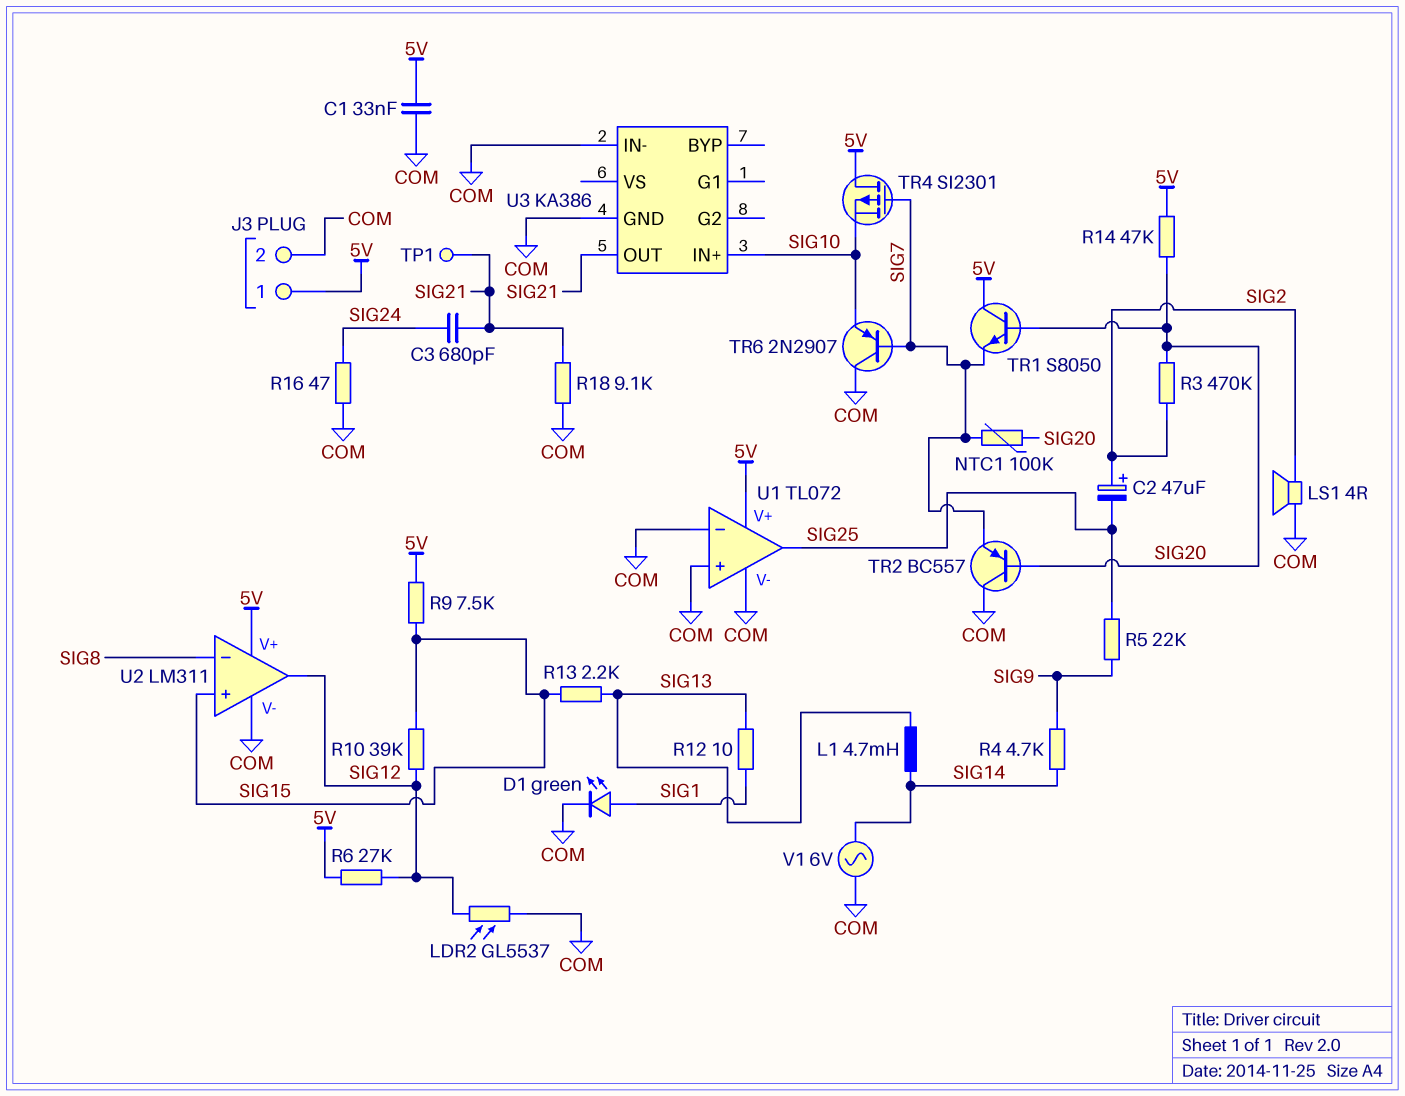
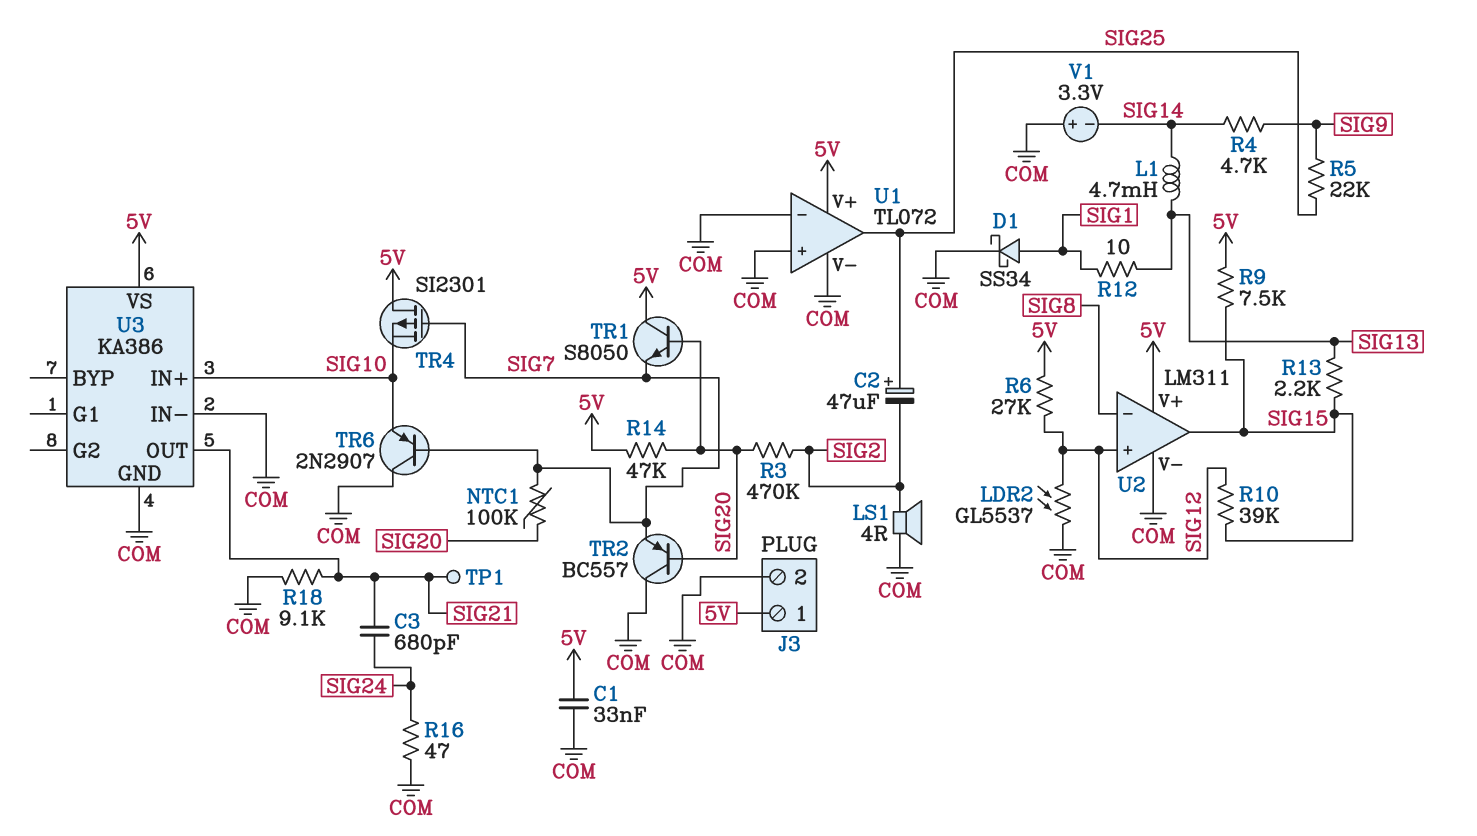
C2: 47uF (plus SIG2, minus SIG25) -> 47uF (plus SIG25, minus SIG2)
D1: LED green (A SIG1, K COM) -> schottky SS34 (A SIG1, K COM)
U2 pin in+: SIG15 -> SIG12
U2 pin out: SIG12 -> SIG15
U3 pin VS: none -> 5V
V1: AC 6V (COM, SIG14) -> 3.3V (plus COM, minus SIG14)

